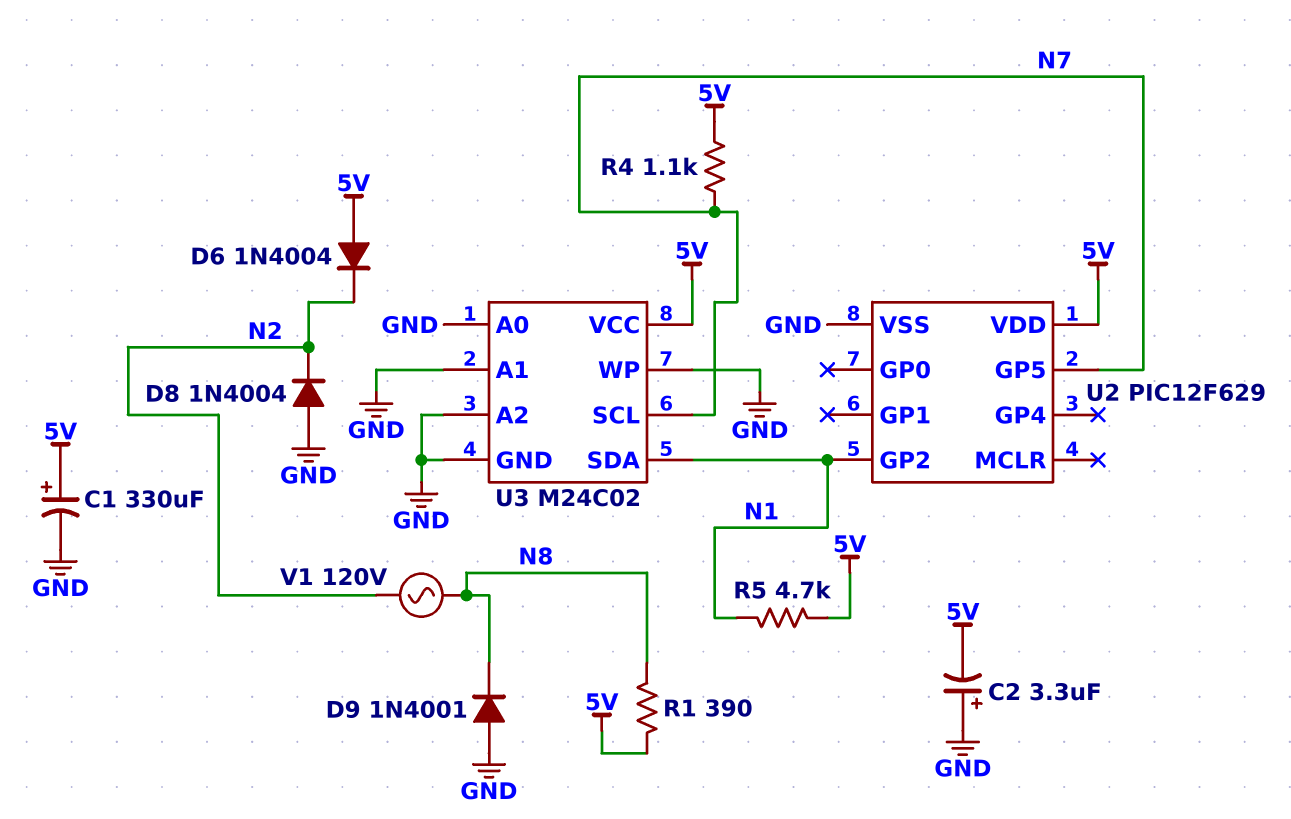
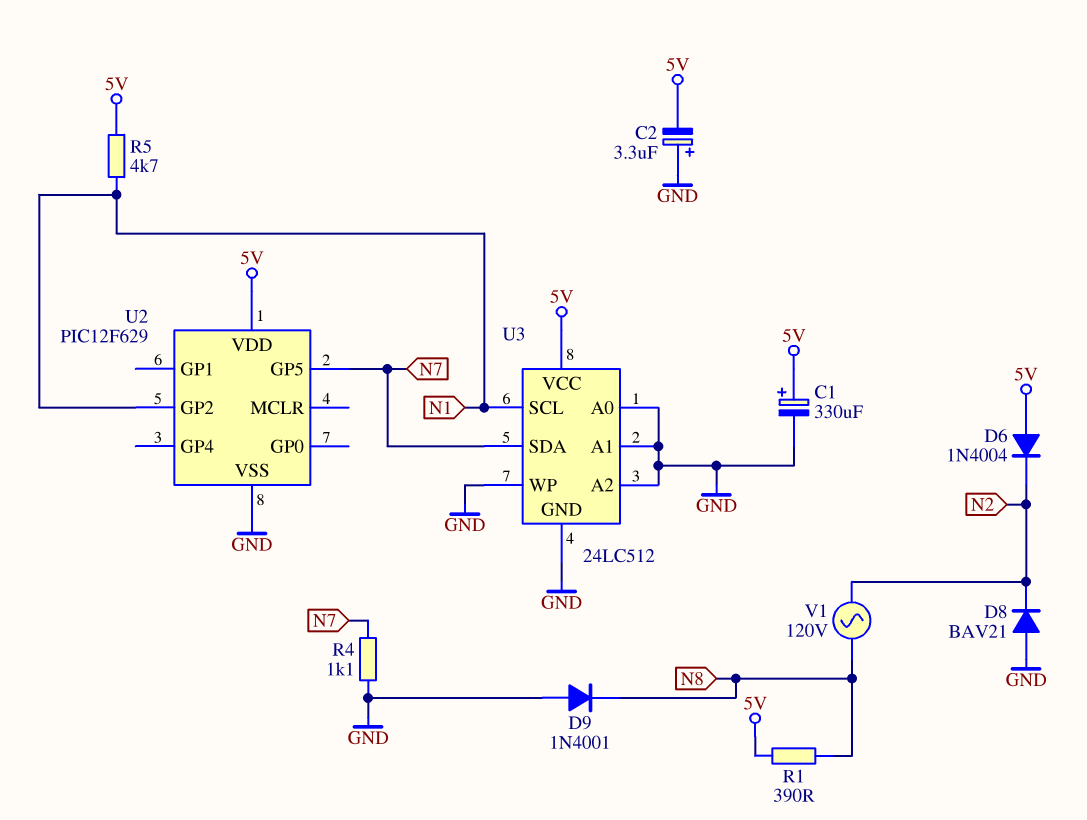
D8: diode 1N4004 (A GND, K N2) -> diode BAV21 (A GND, K N2)
R4: 1.1k (5V, N7) -> 1.1k (GND, N7)
U3: M24C02 -> 24LC512
U3 pin SCL: N7 -> N1
U3 pin SDA: N1 -> N7

